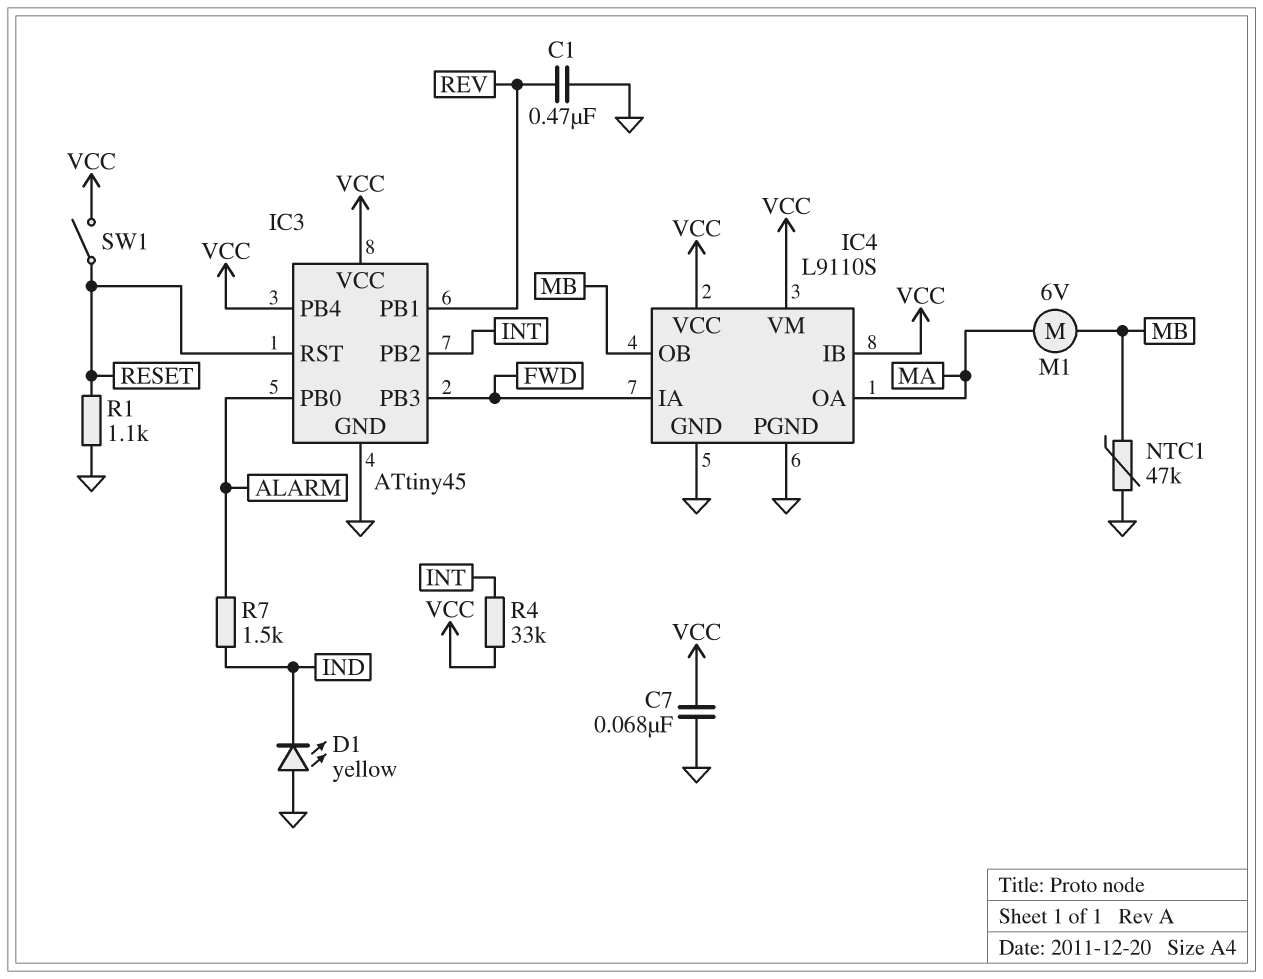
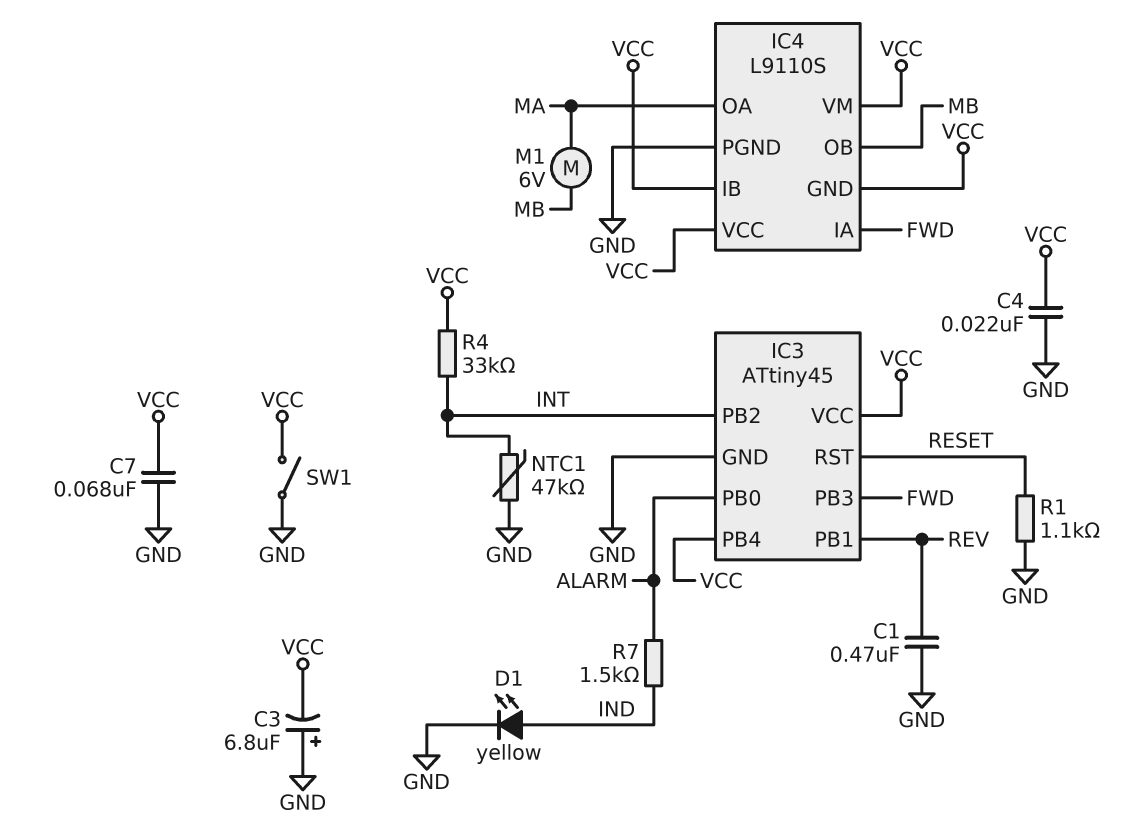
C3: none -> 6.8uF (plus GND, minus VCC)
C4: none -> 22nF (GND, VCC)
D1: LED yellow (A GND, K IND) -> LED yellow (A IND, K GND)
IC4 pin GND: GND -> VCC
NTC1: 47k (GND, MB) -> 47k (GND, INT)
SW1: switch (RESET, VCC) -> switch (GND, VCC)

